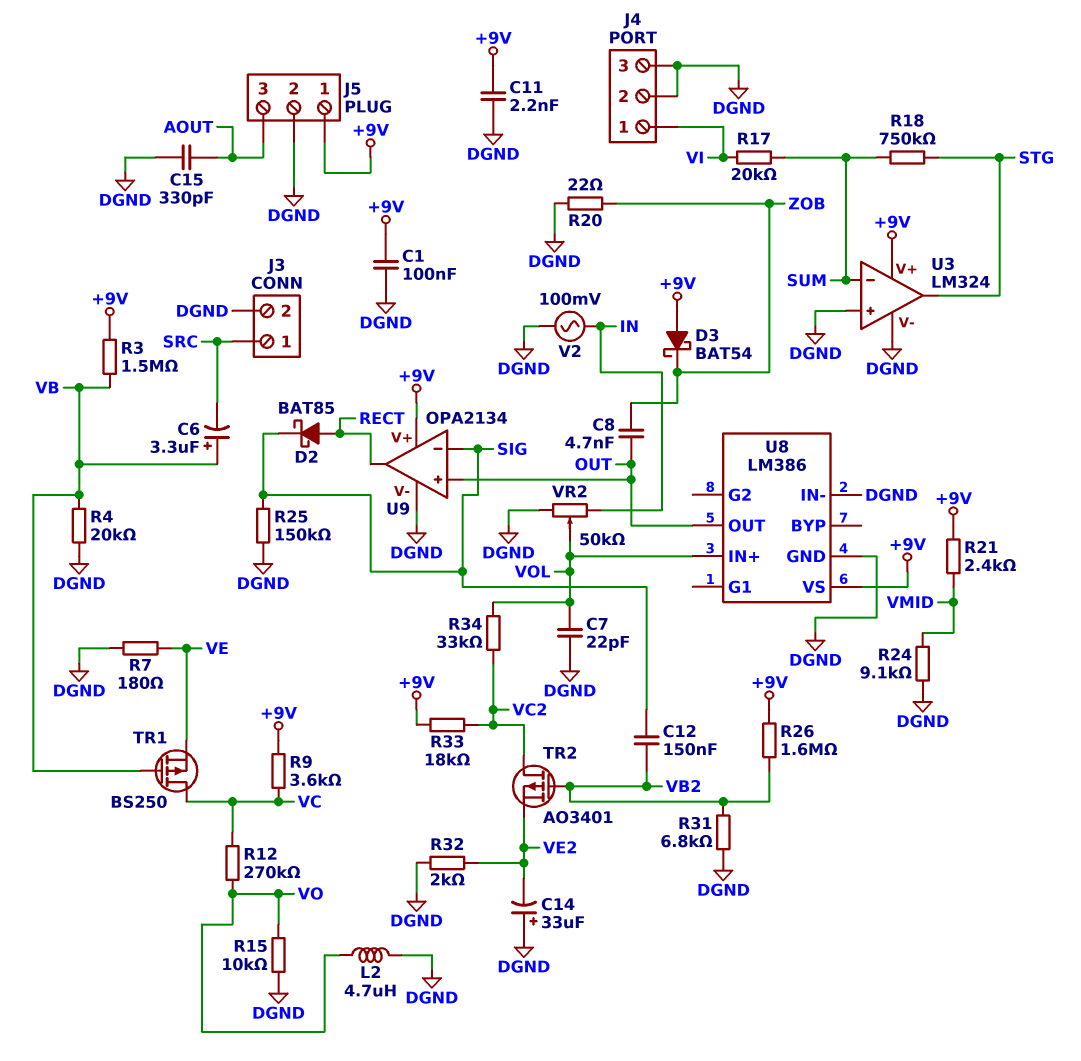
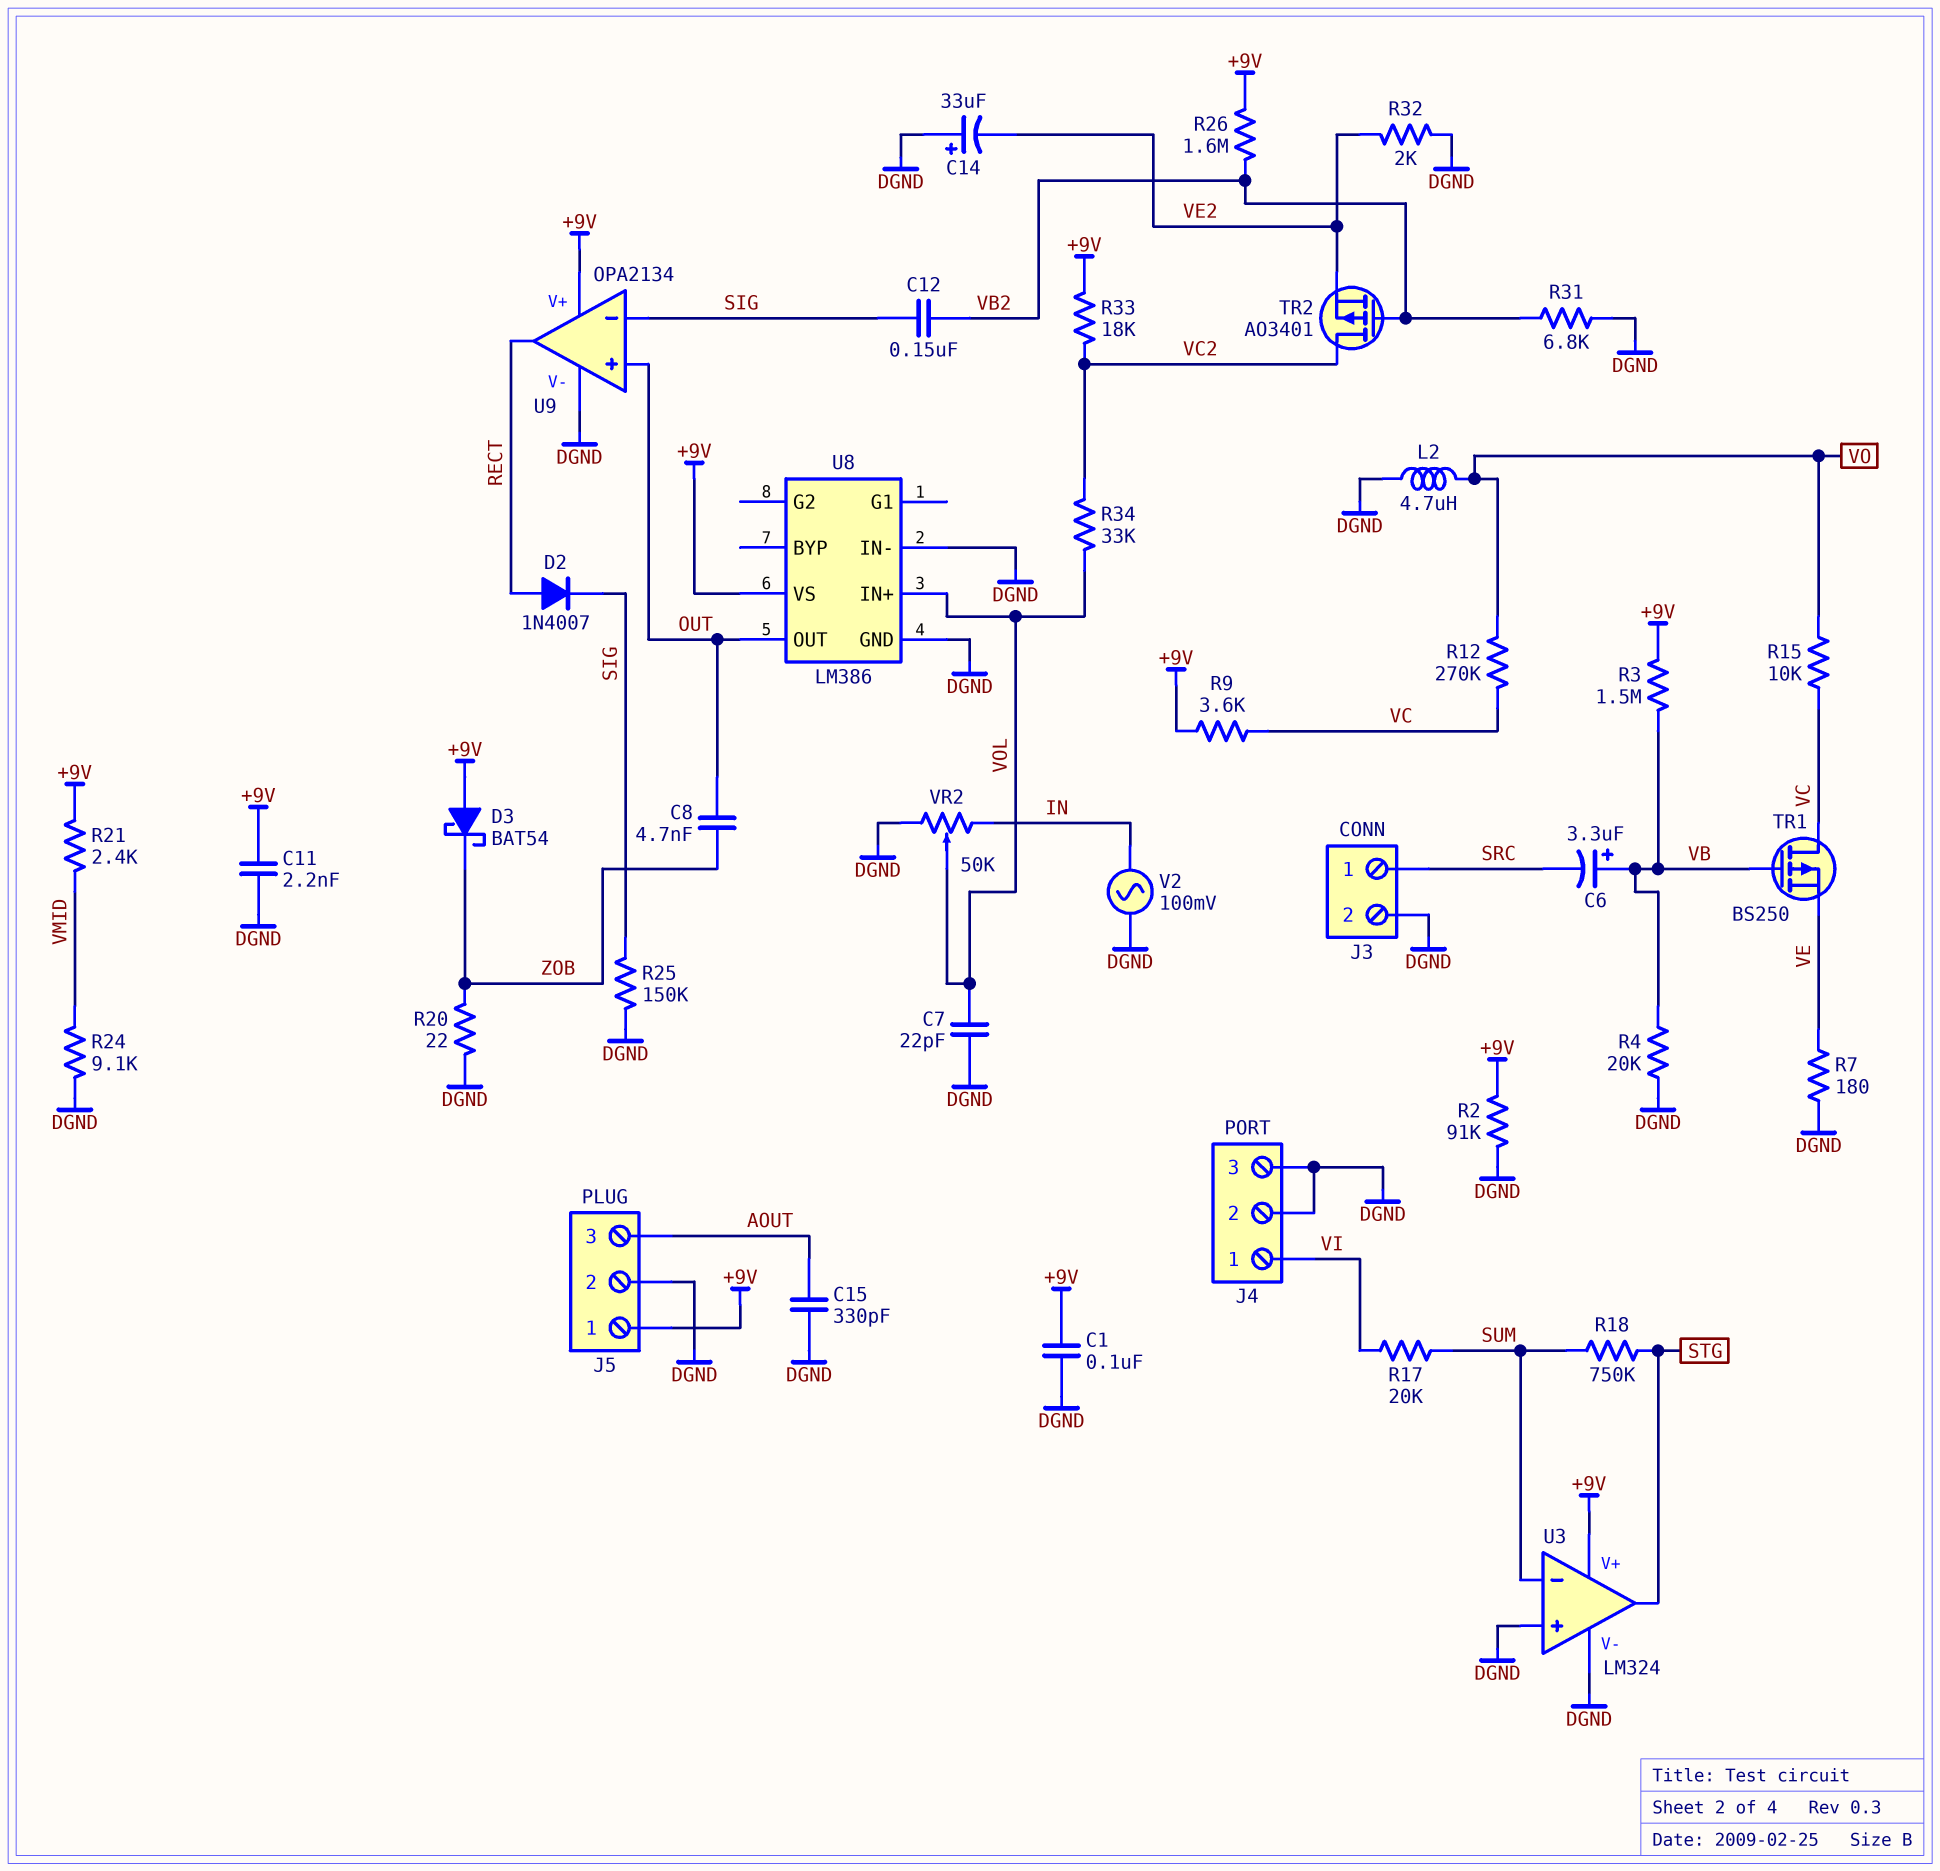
D2: schottky BAT85 (A RECT, K SIG) -> diode 1N4007 (A RECT, K SIG)
R2: none -> 91k (+9V, DGND)
R15: 10k (DGND, VO) -> 10k (VC, VO)

